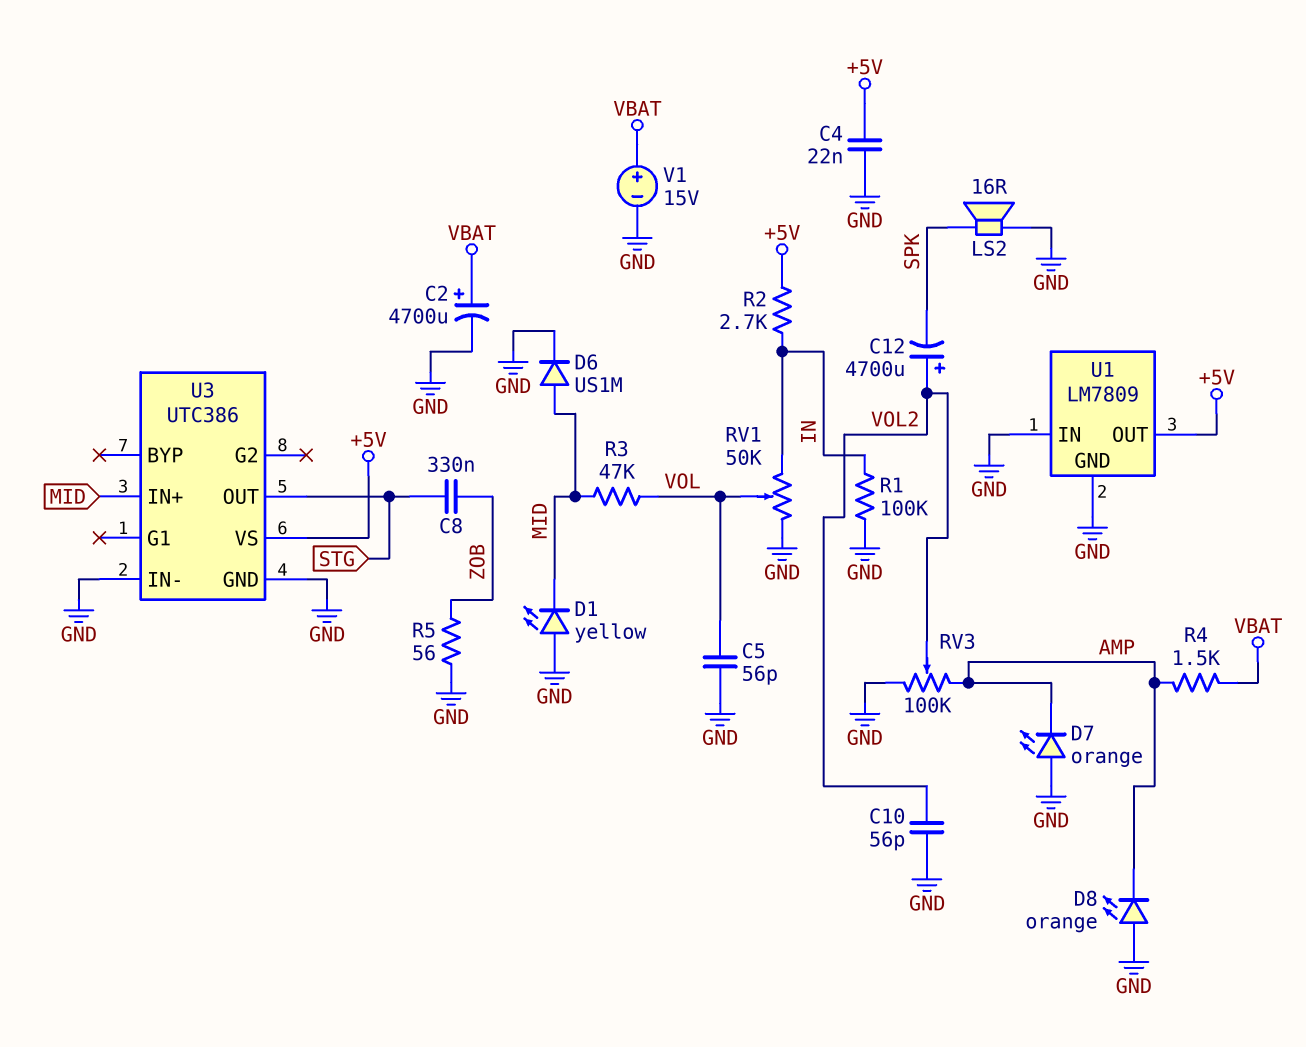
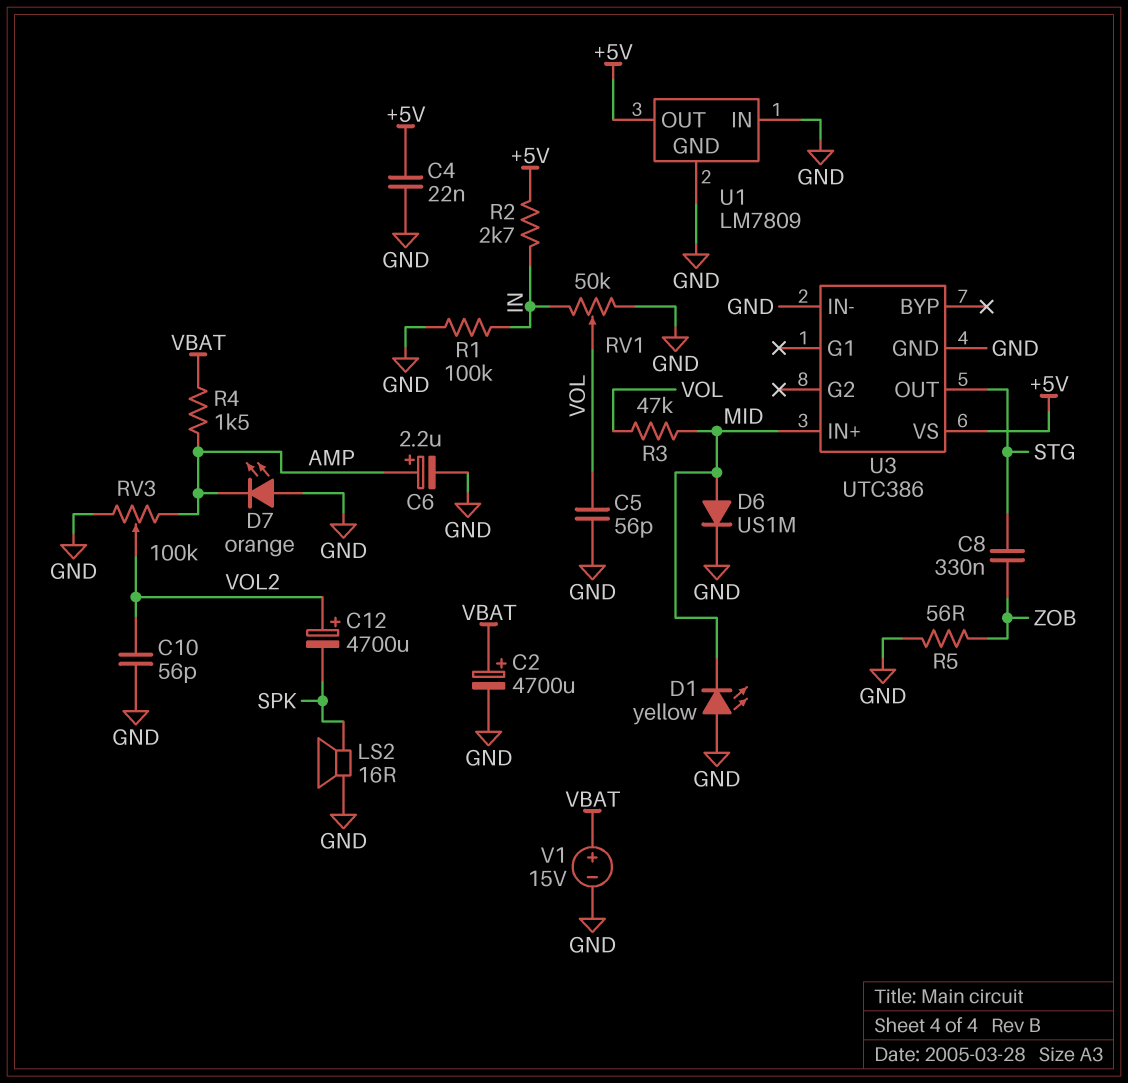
C6: none -> 2.2uF (plus AMP, minus GND)
D8: LED orange (A GND, K AMP) -> none

